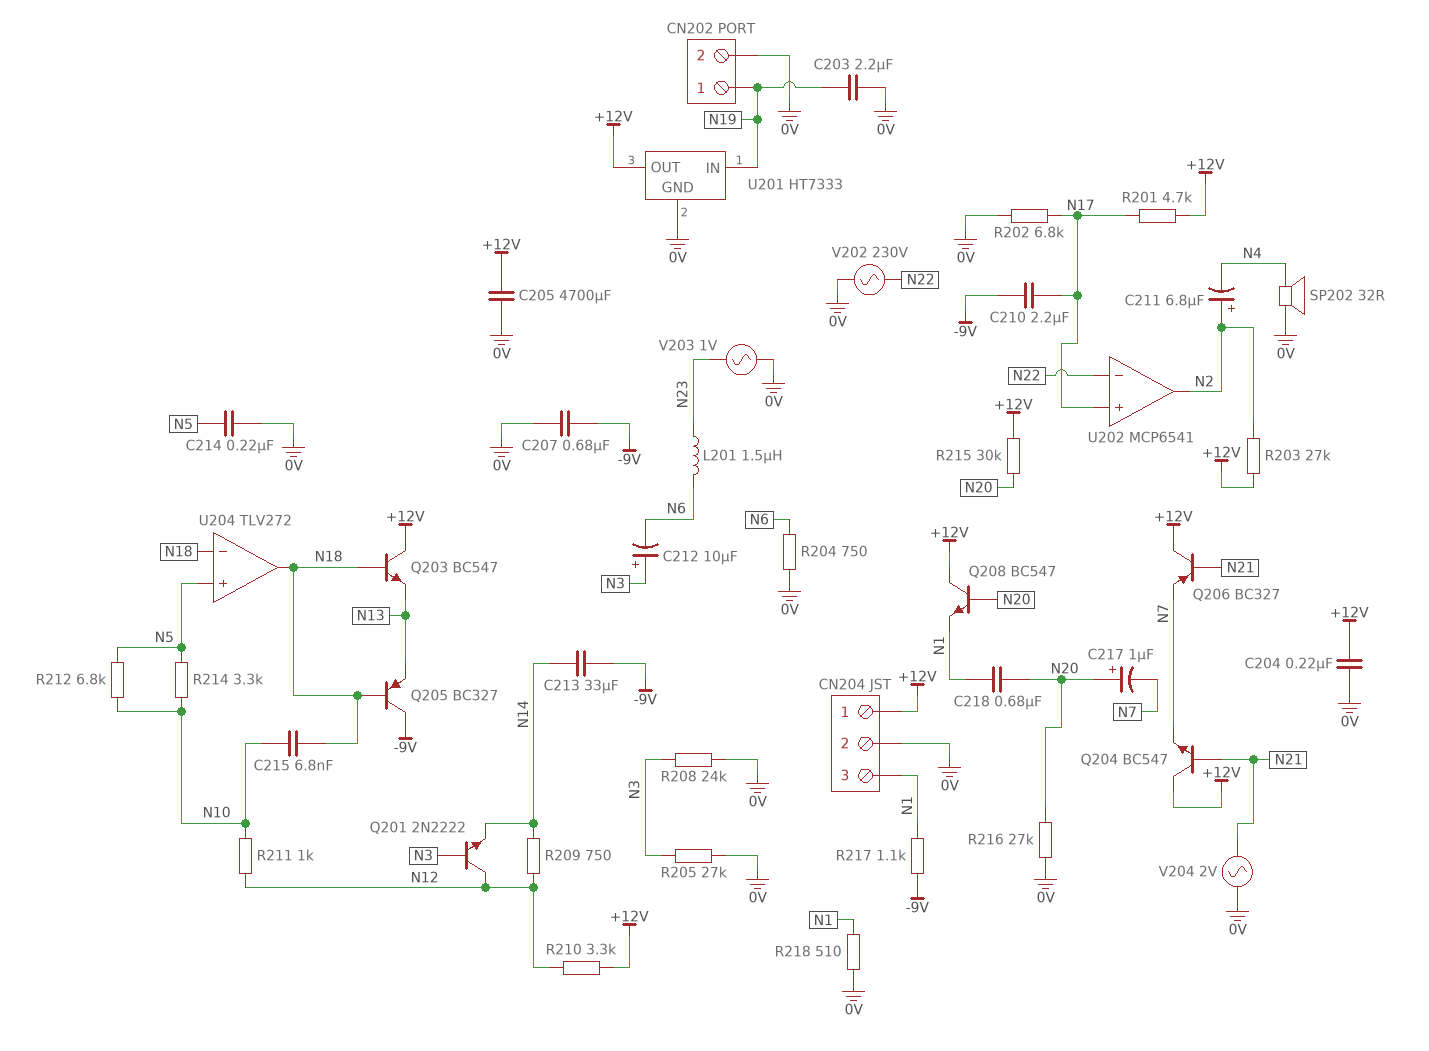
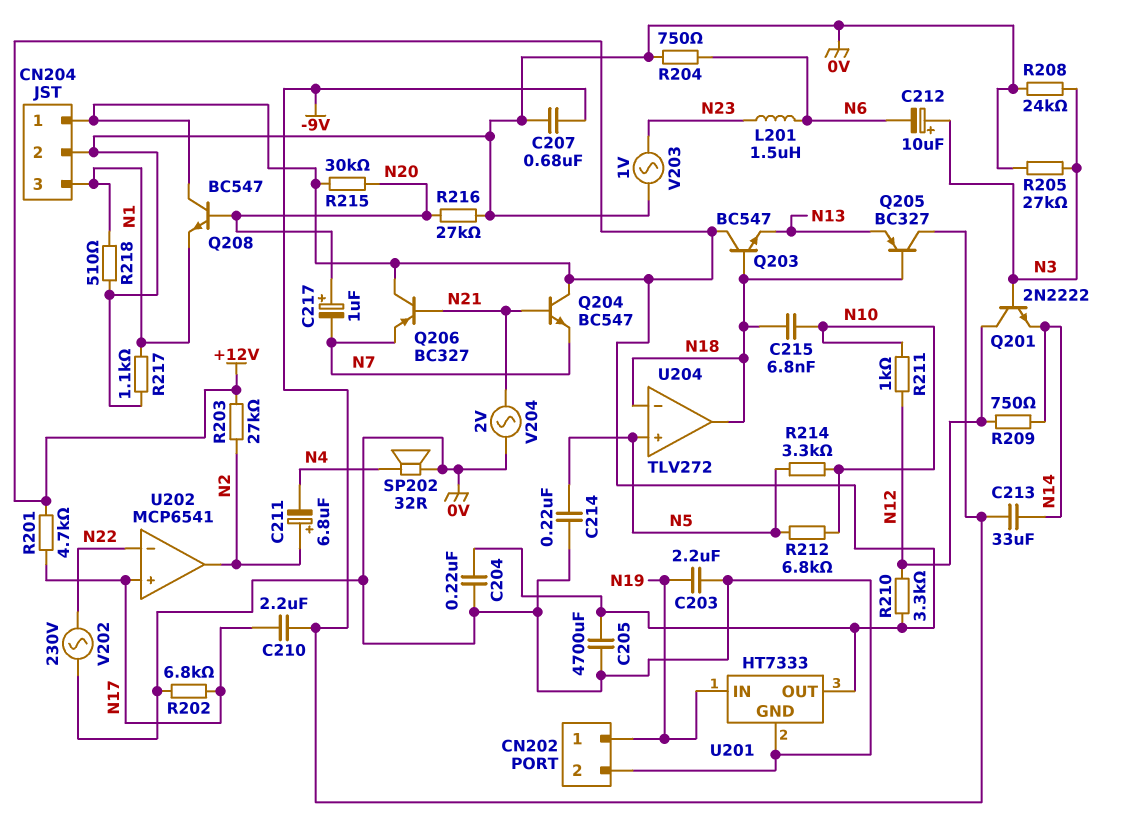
C218: 680nF (N1, N20) -> none
R217: 1.1k (-9V, N1) -> 1.1k (0V, N1)

